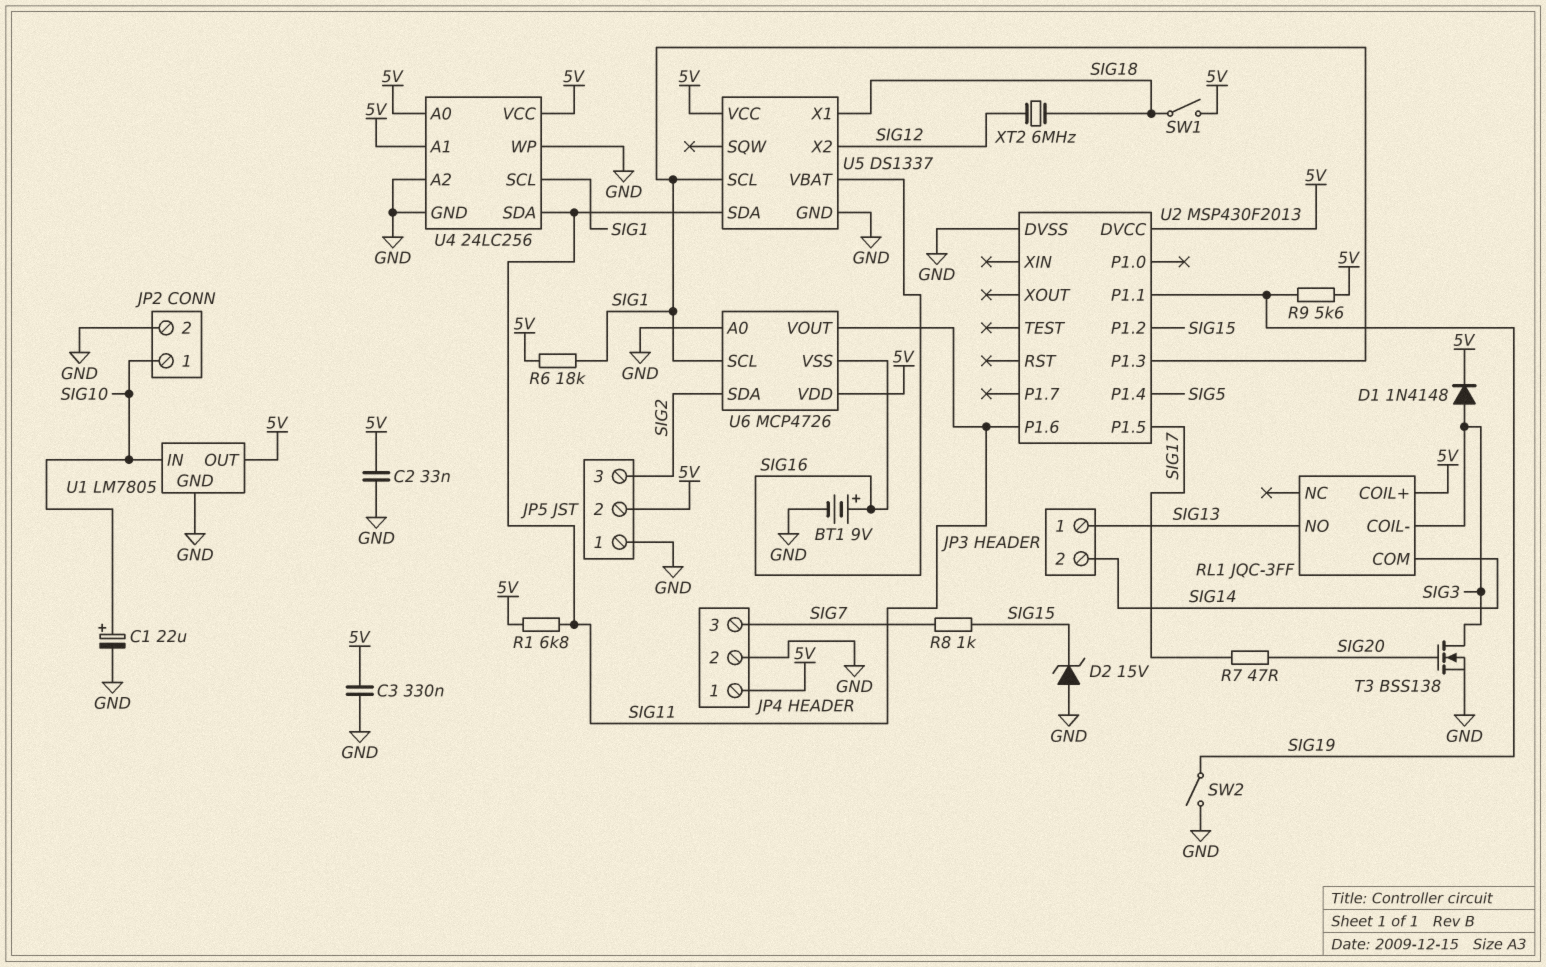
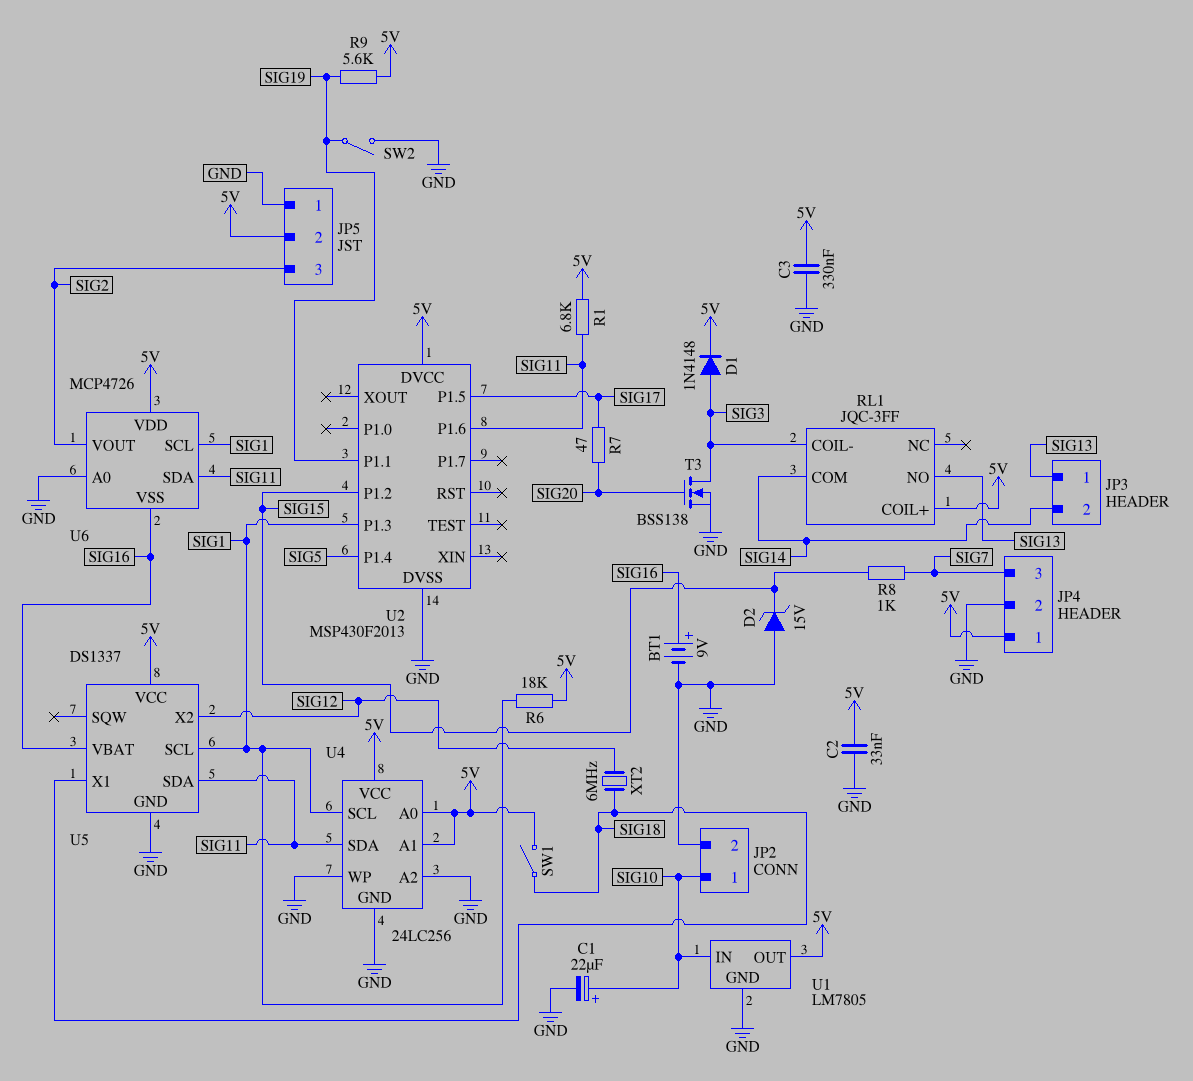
U6 pin SDA: SIG2 -> SIG11
U6 pin VOUT: SIG11 -> SIG2

